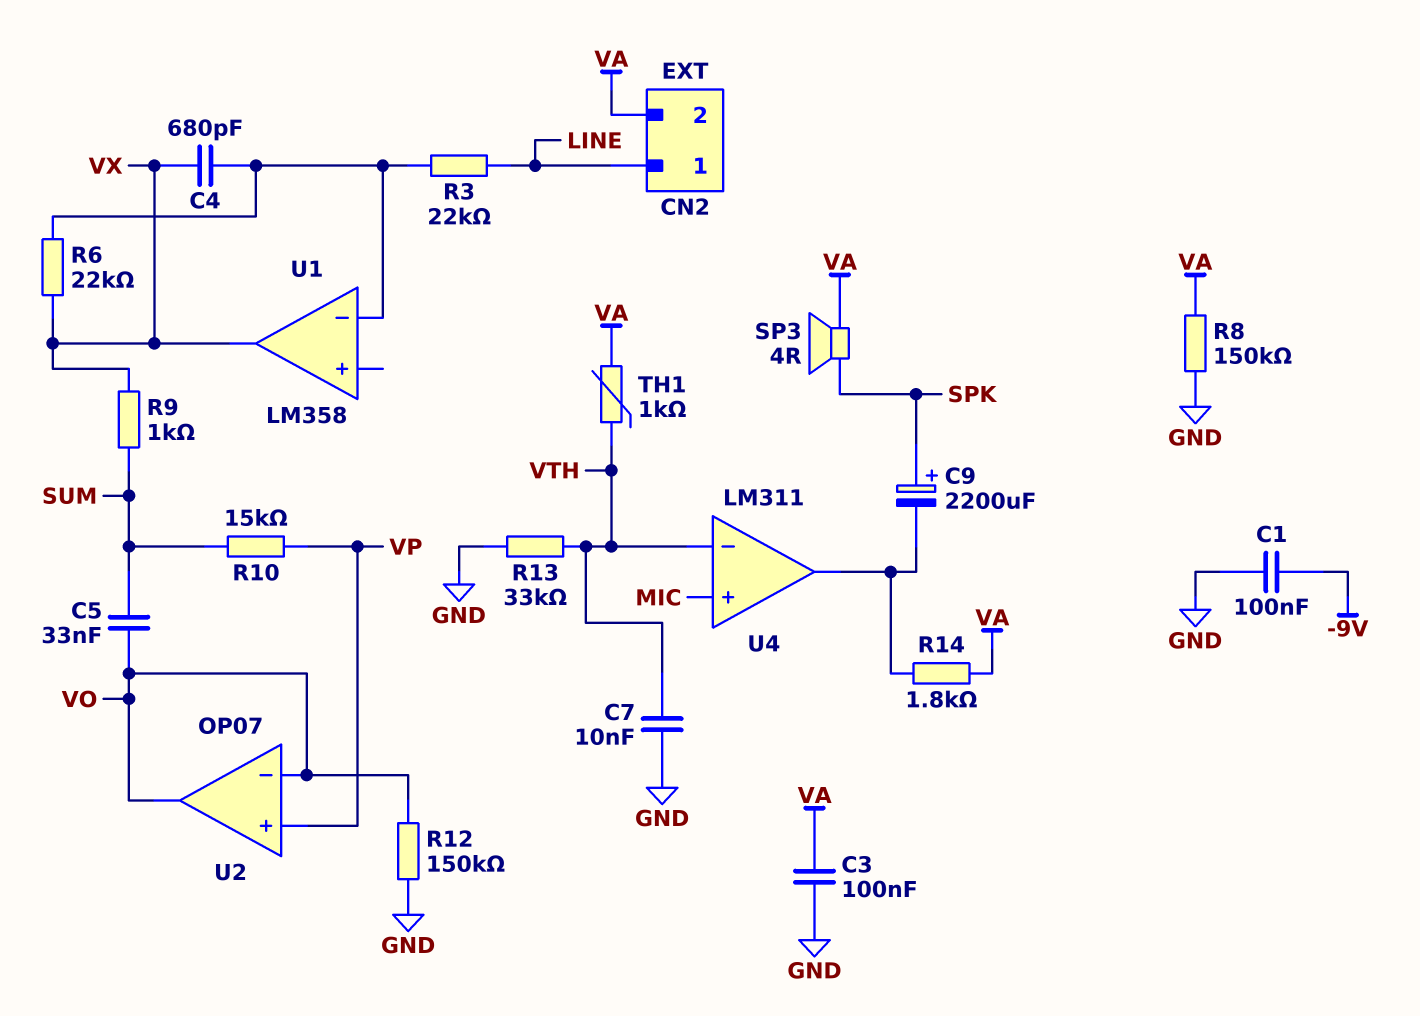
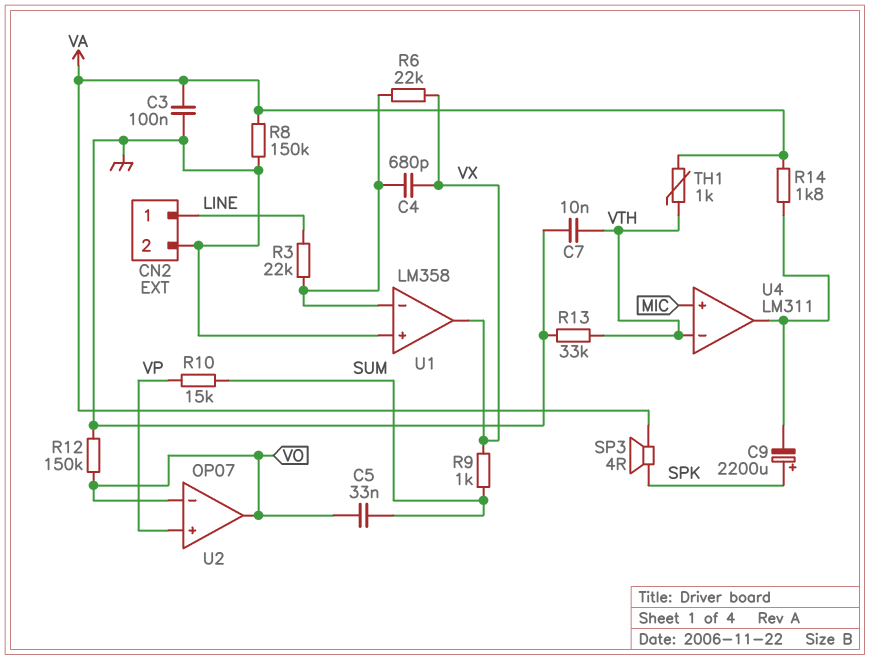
C1: 100nF (-9V, GND) -> none
CN2 pin 2: VA -> GND
U1 pin in+: none -> GND

